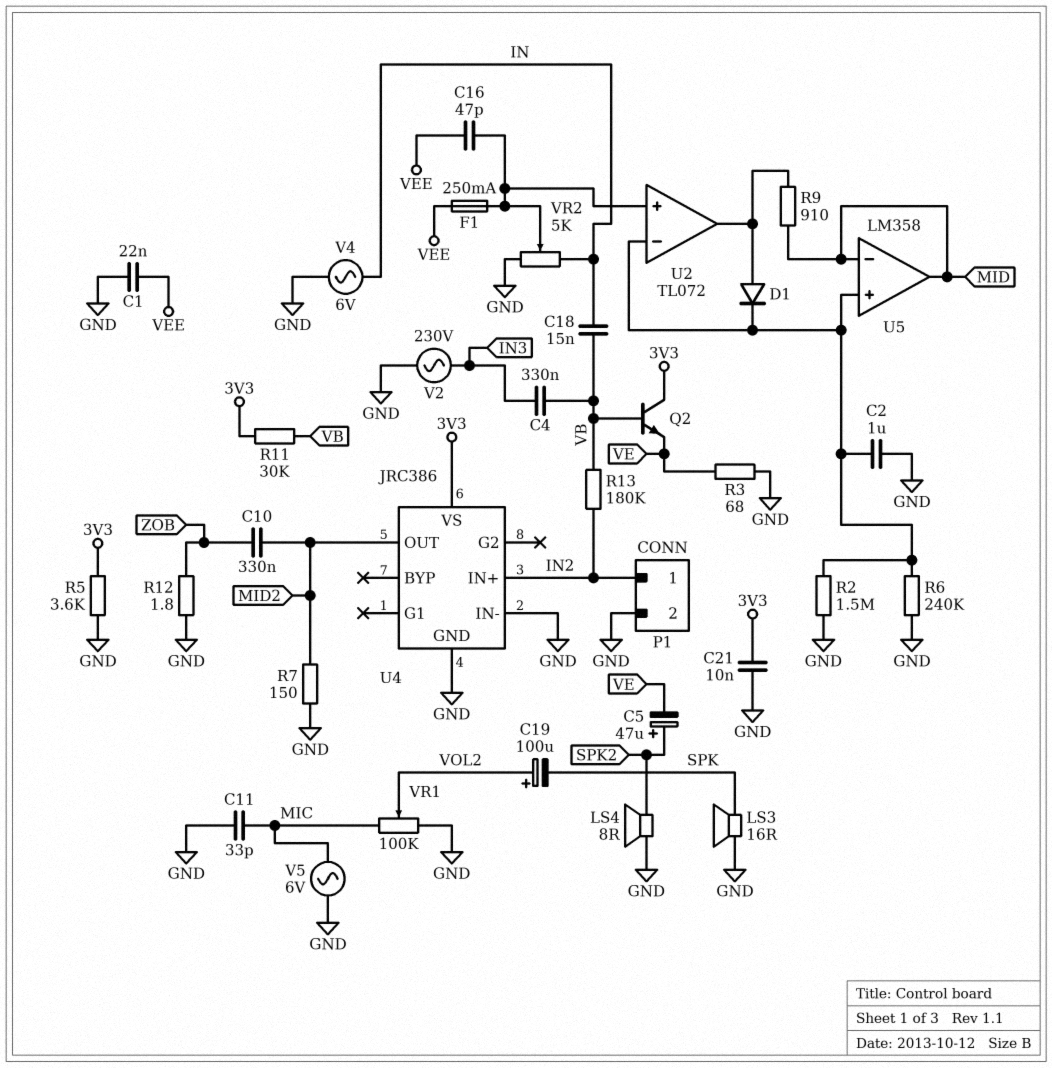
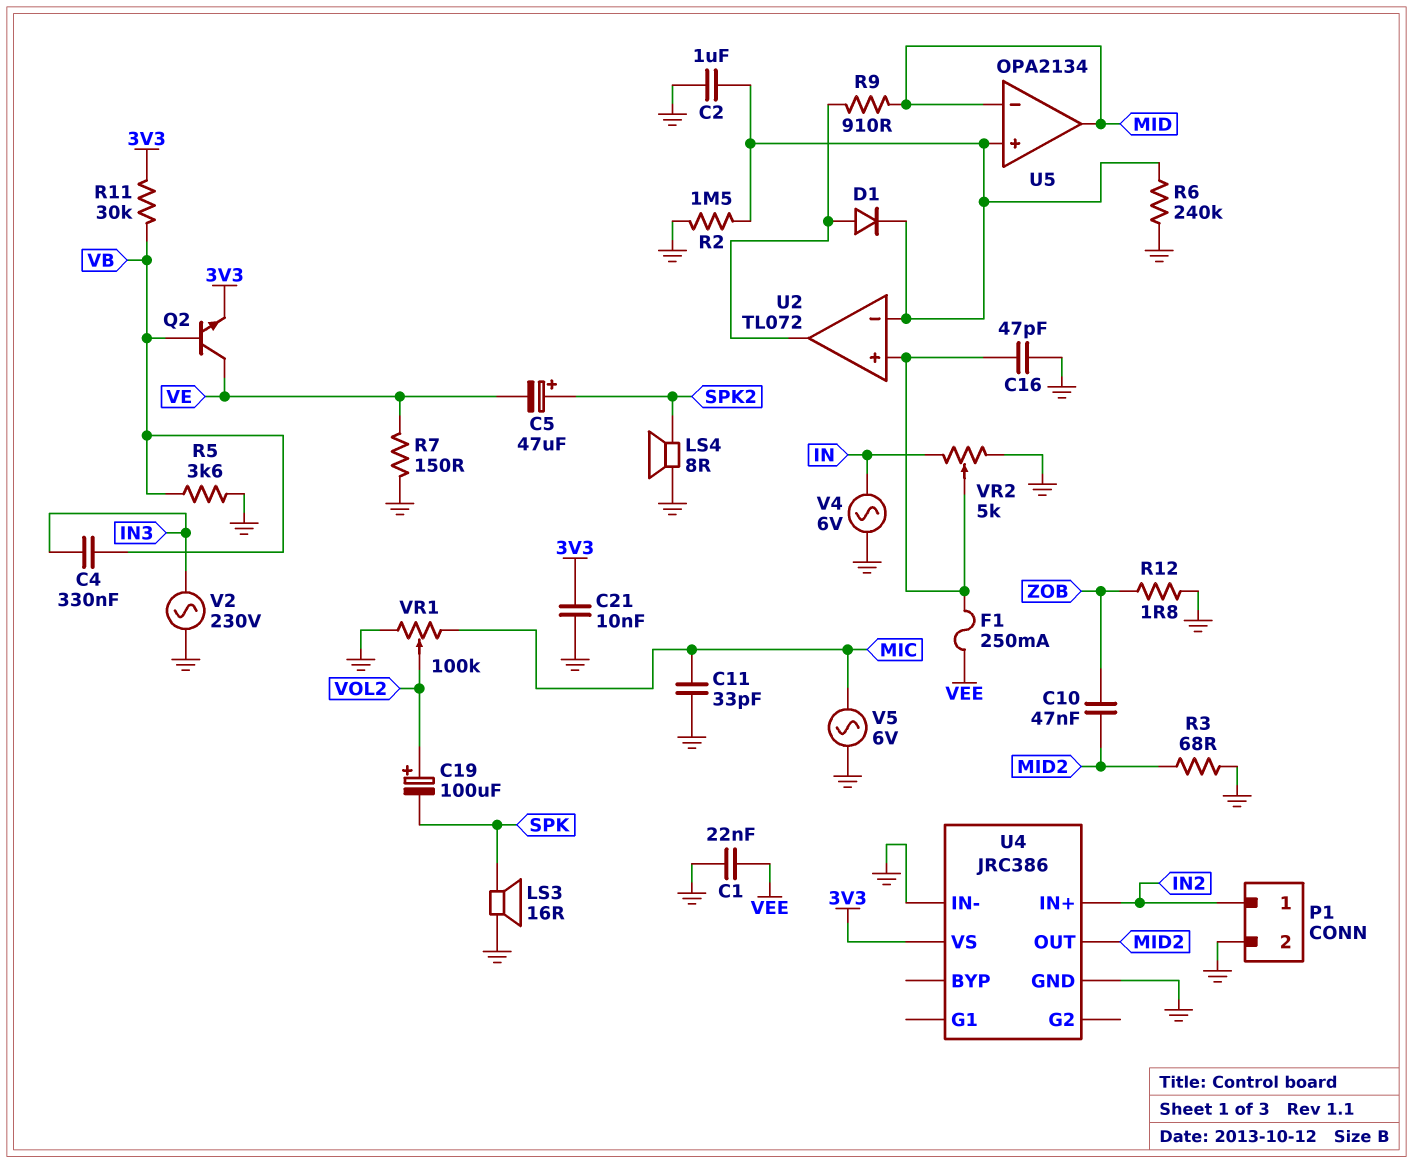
C10: 330nF (MID2, ZOB) -> 47nF (MID2, ZOB)
C16: 47pF (U2/in+, VEE) -> 47pF (GND, U2/in+)
C18: 15nF (IN, VB) -> none
Q2: NPN (B VB, C 3V3, E VE) -> NPN (B VB, C VE, E 3V3)
R3: 68 (GND, VE) -> 68 (GND, MID2)
R5: 3.6k (3V3, GND) -> 3.6k (GND, VB)
R7: 150 (GND, MID2) -> 150 (GND, VE)
R13: 180k (IN2, VB) -> none
U5: LM358 -> OPA2134

